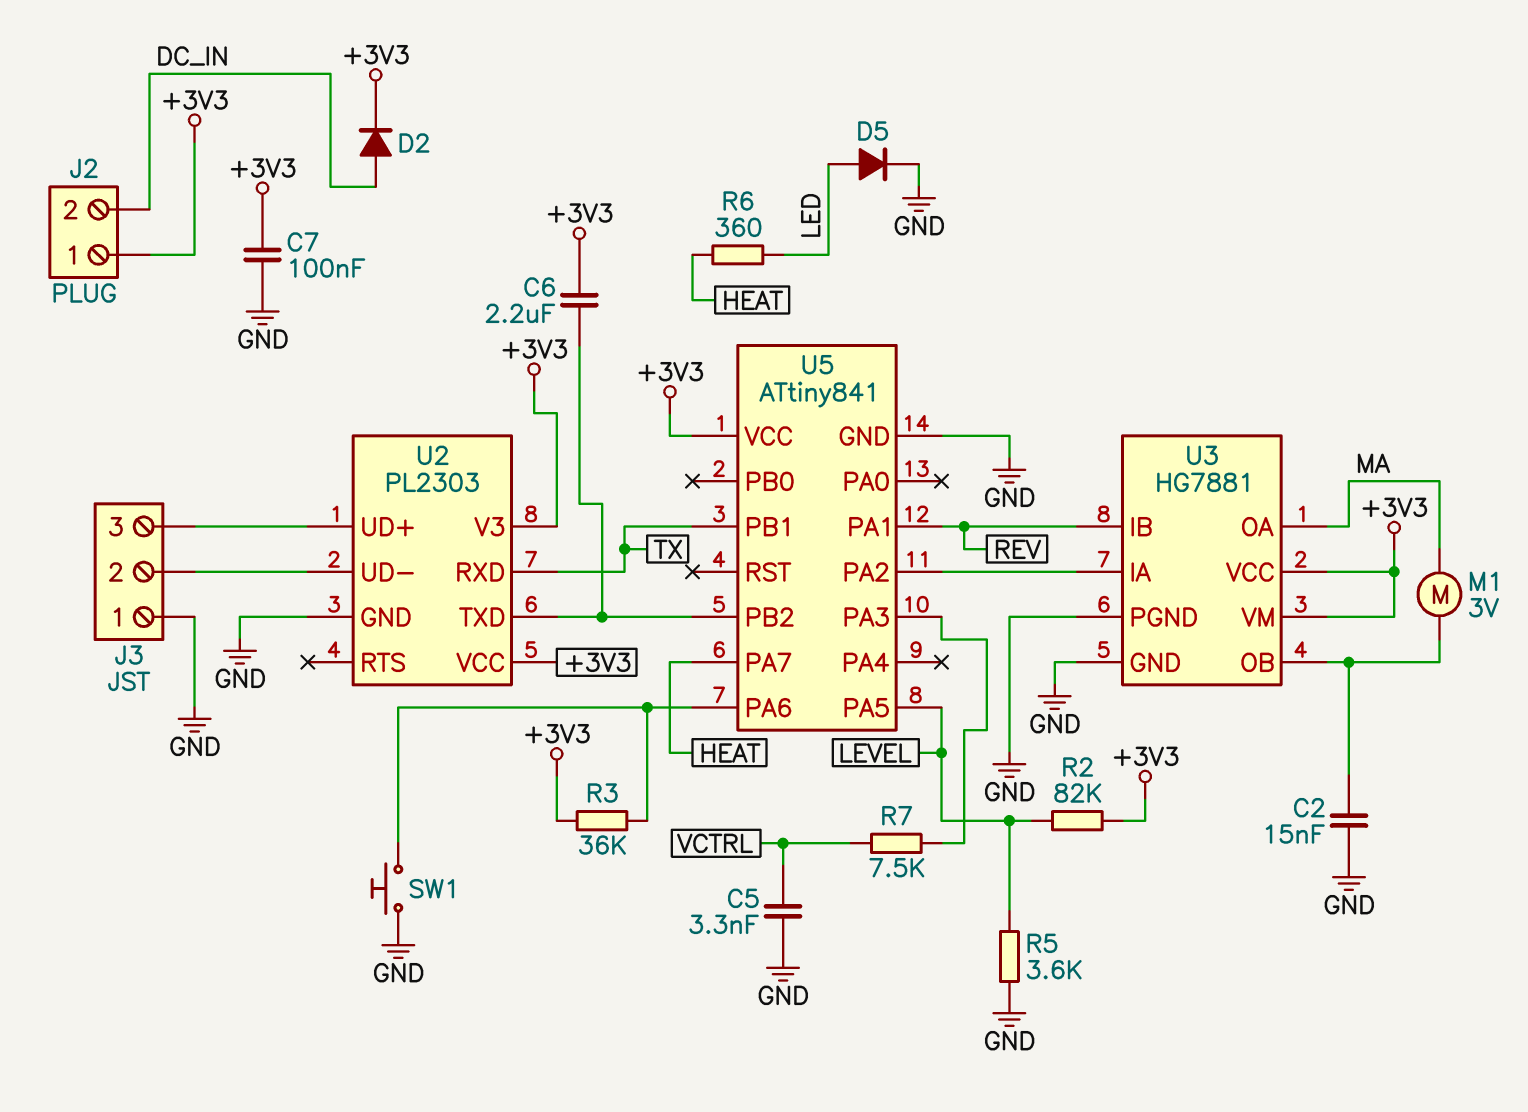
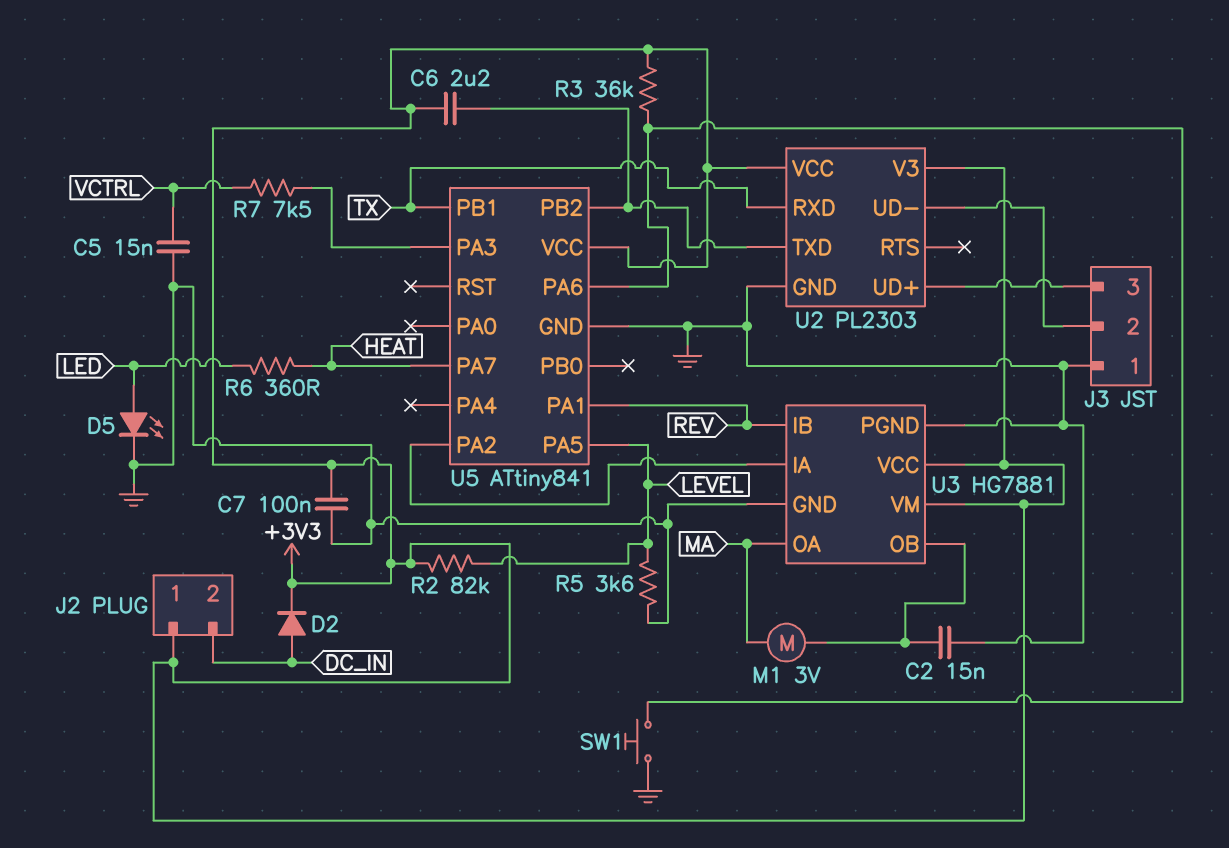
C5: 3.3nF (GND, VCTRL) -> 15nF (GND, VCTRL)
D5: diode (A LED, K GND) -> LED (A LED, K GND)

